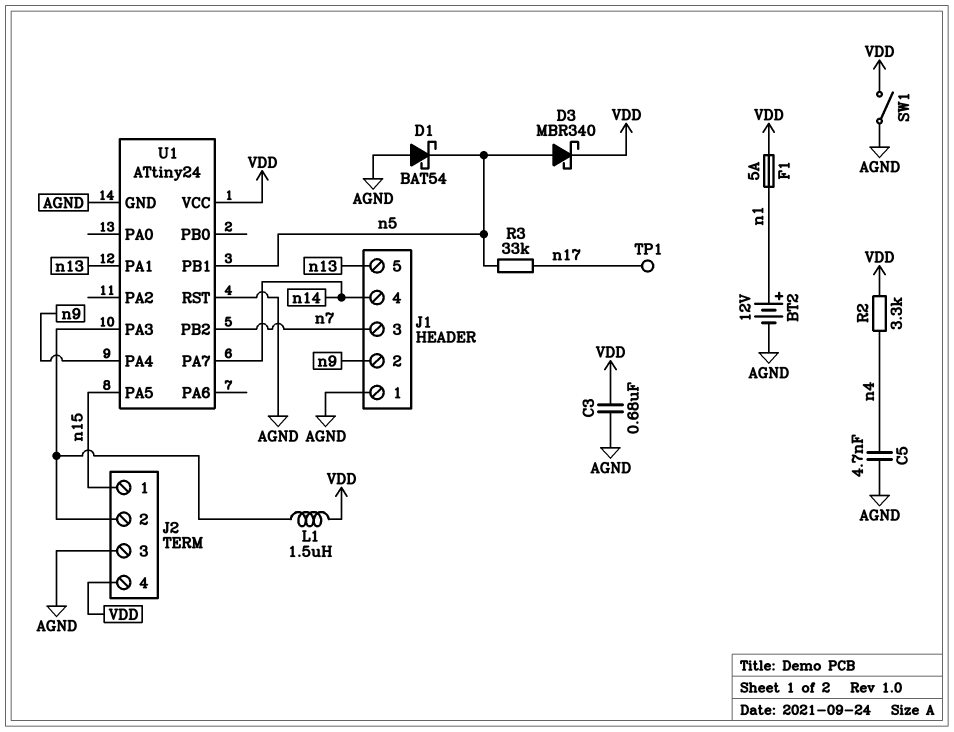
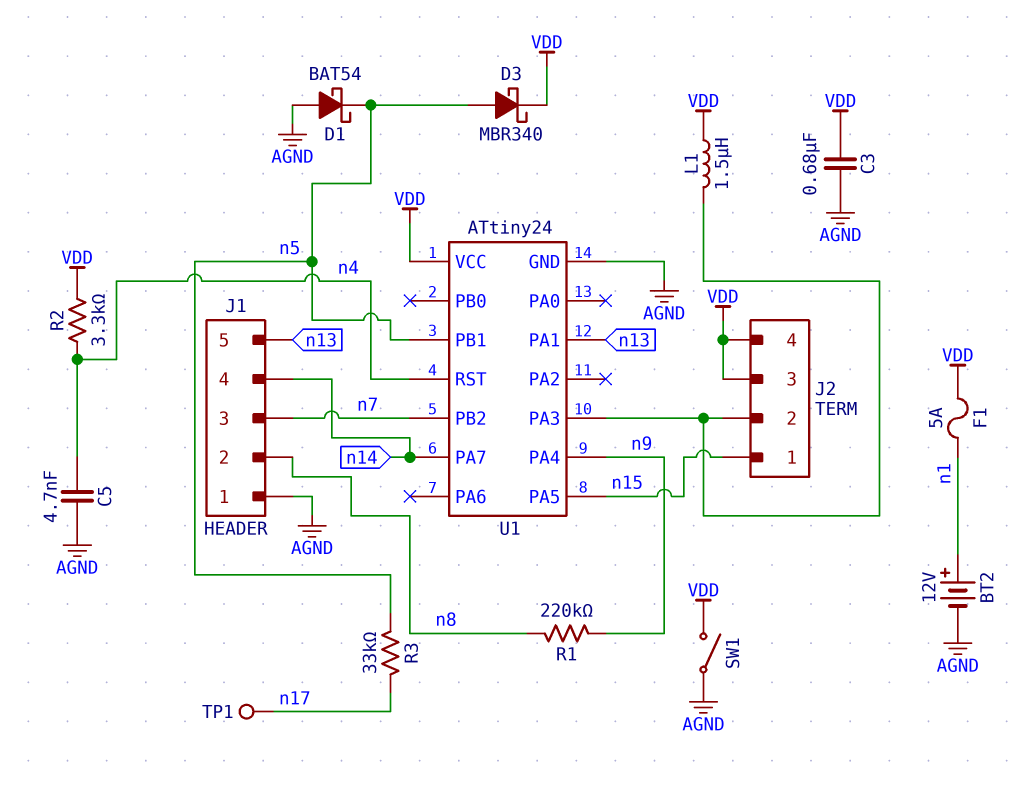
J1 pin 2: n9 -> n8
J2 pin 3: AGND -> VDD
R1: none -> 220k (n8, n9)
U1 pin RST: AGND -> n4

